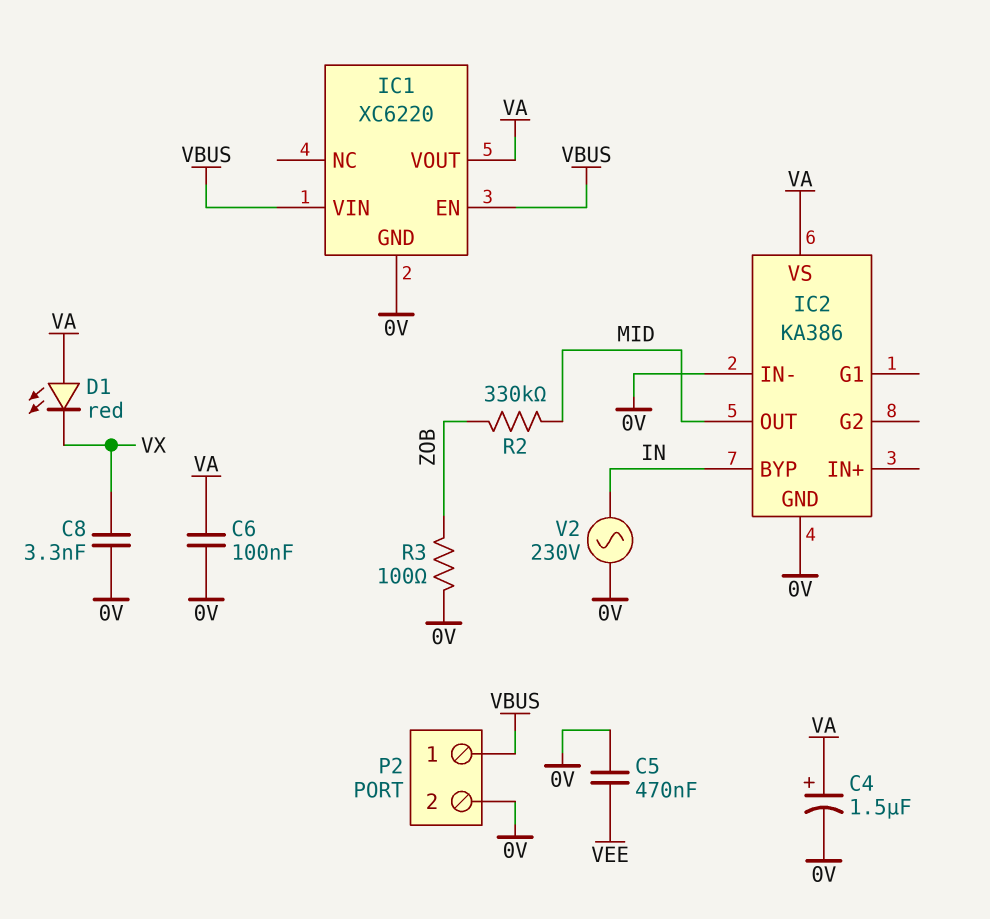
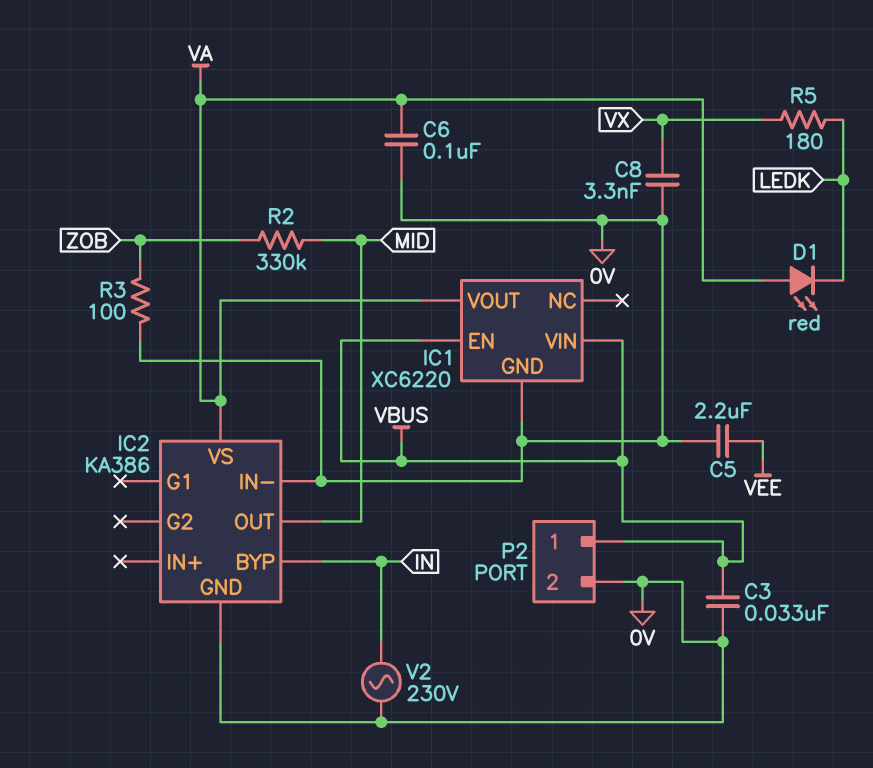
C3: none -> 33nF (0V, VBUS)
C4: 1.5uF (plus VA, minus 0V) -> none
C5: 470nF (0V, VEE) -> 2.2uF (0V, VEE)
D1: LED red (A VA, K VX) -> LED red (A VA, K LEDK)
R5: none -> 180 (LEDK, VX)

